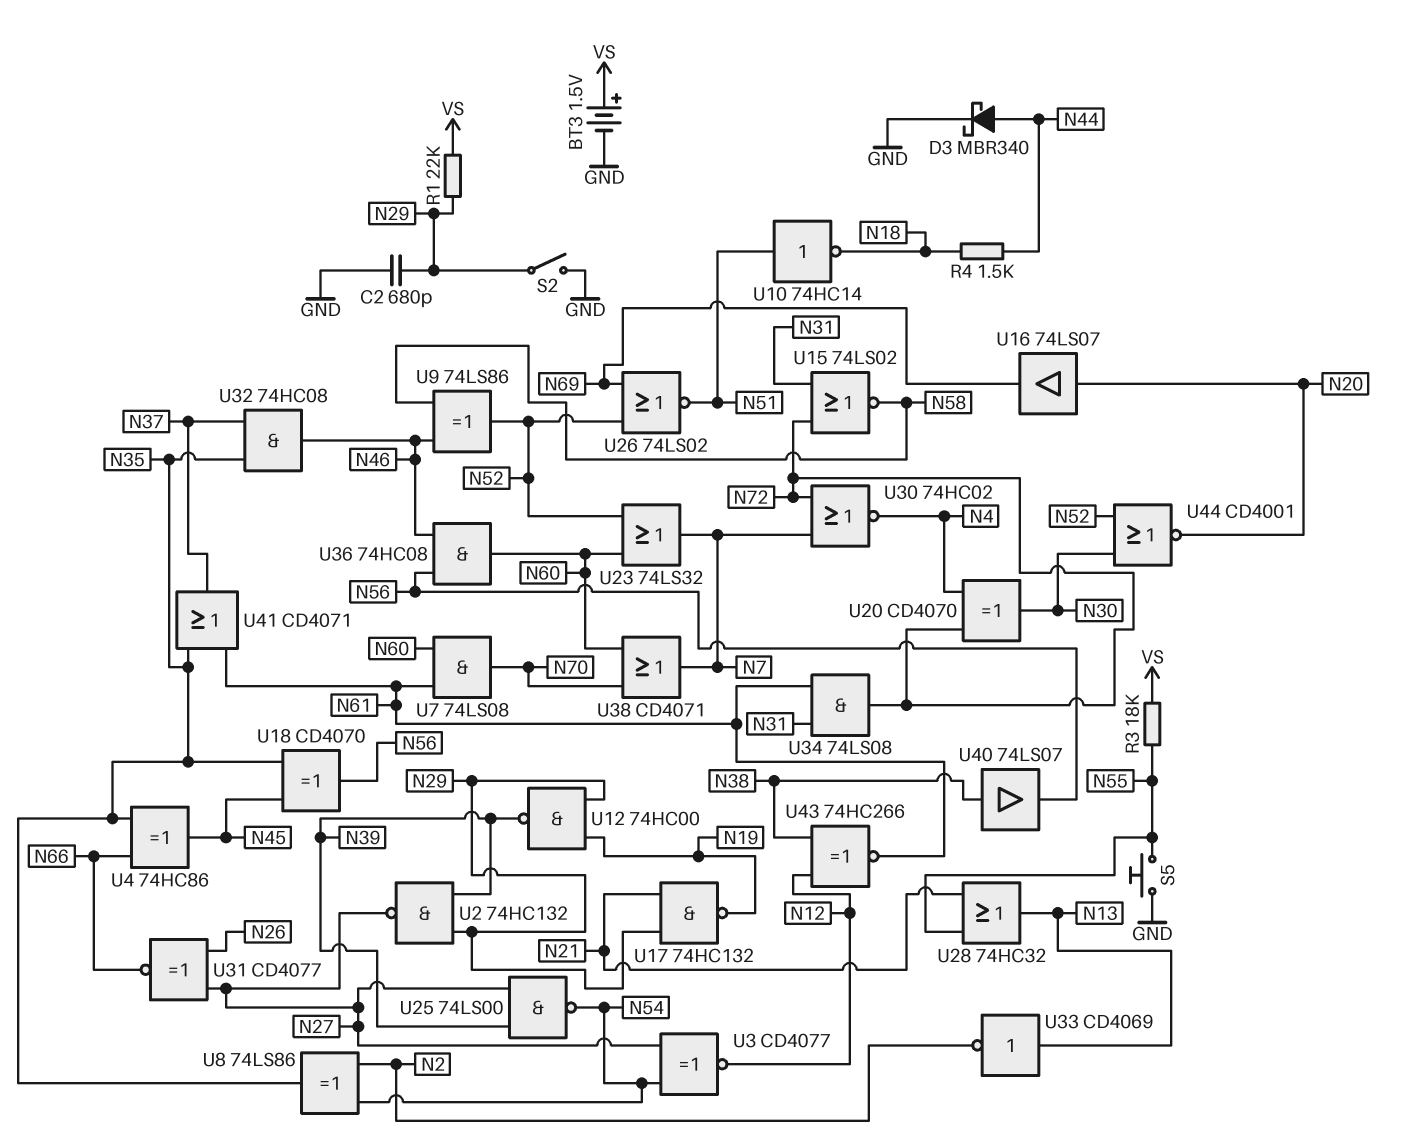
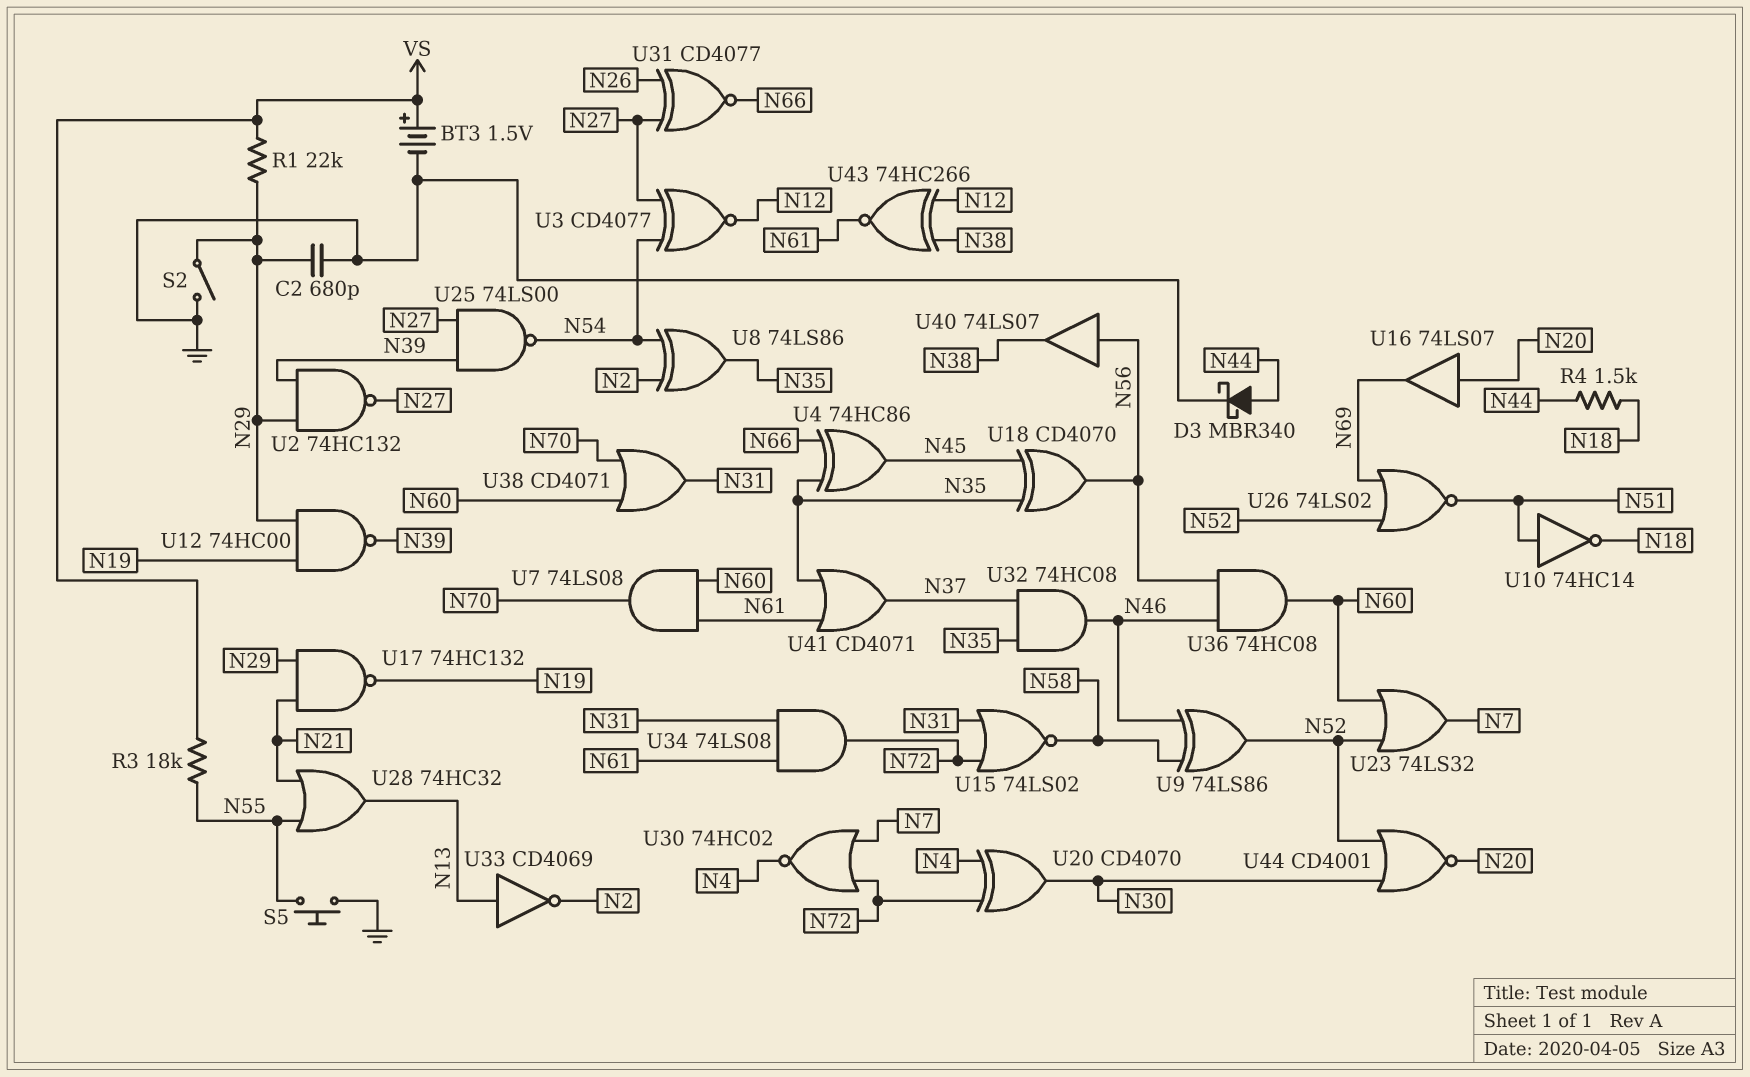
U38: OR CD4071 (in N60, in N70, out N7) -> OR CD4071 (in N60, in N70, out N31)
U40: buffer 74LS07 (in N38, out N56) -> buffer 74LS07 (in N56, out N38)

